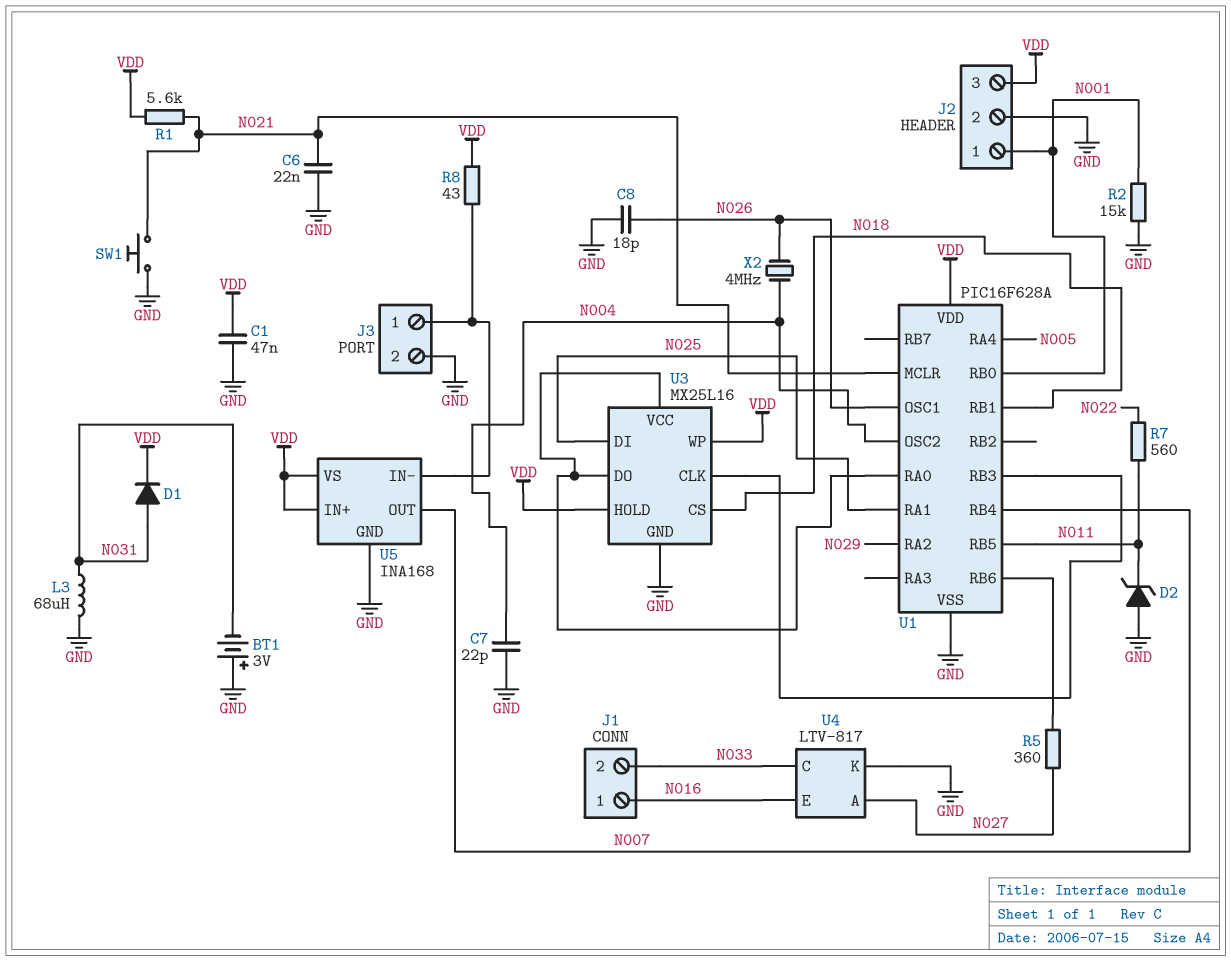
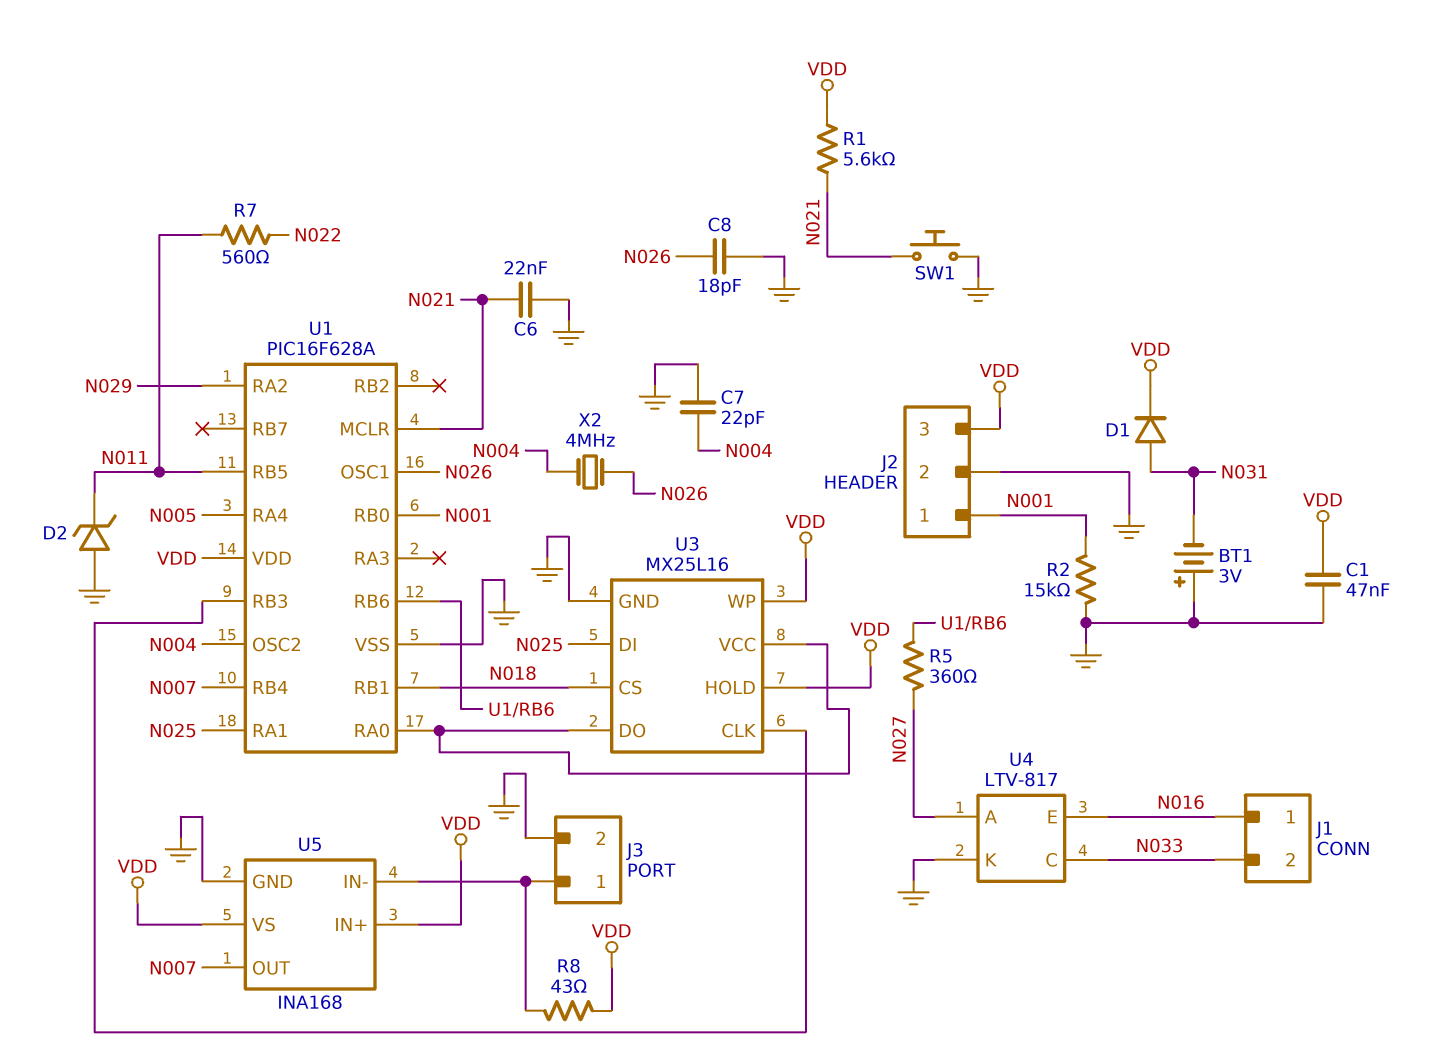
L3: 68uH (GND, N031) -> none

